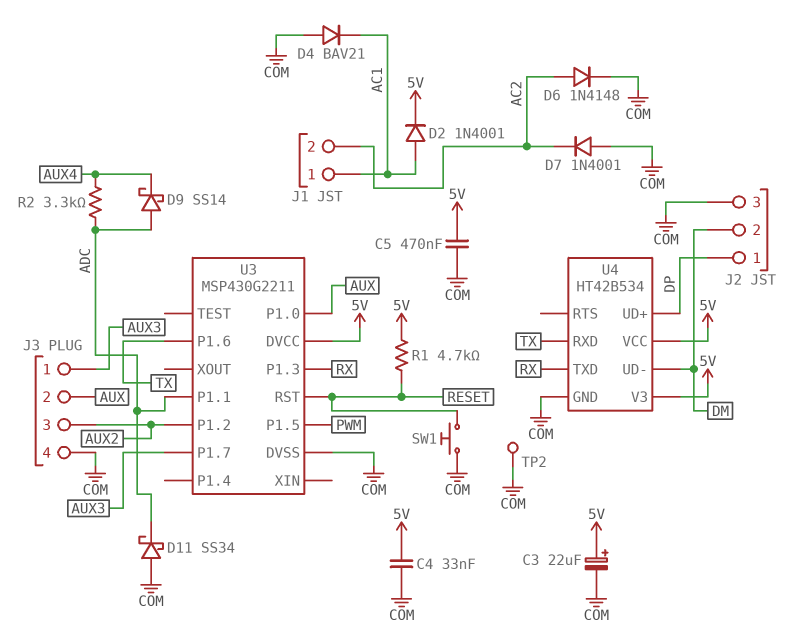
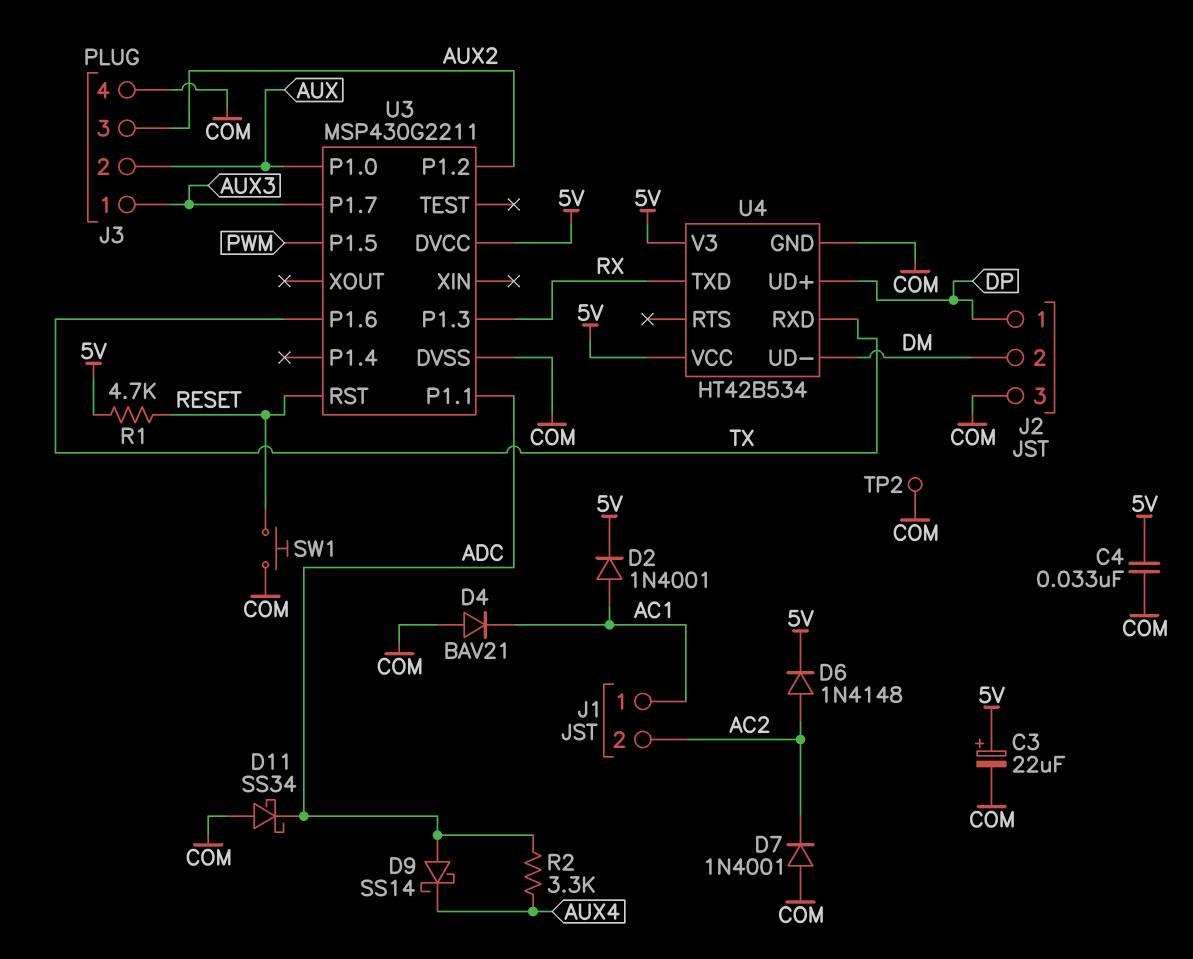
C5: 470nF (5V, COM) -> none
D6: diode 1N4148 (A AC2, K COM) -> diode 1N4148 (A AC2, K 5V)

